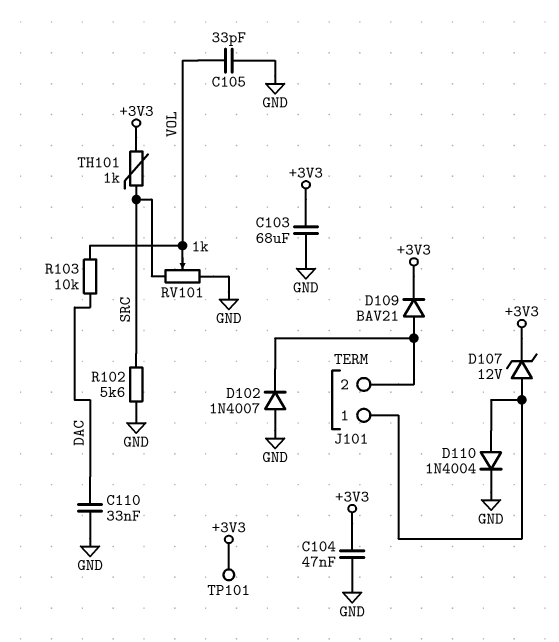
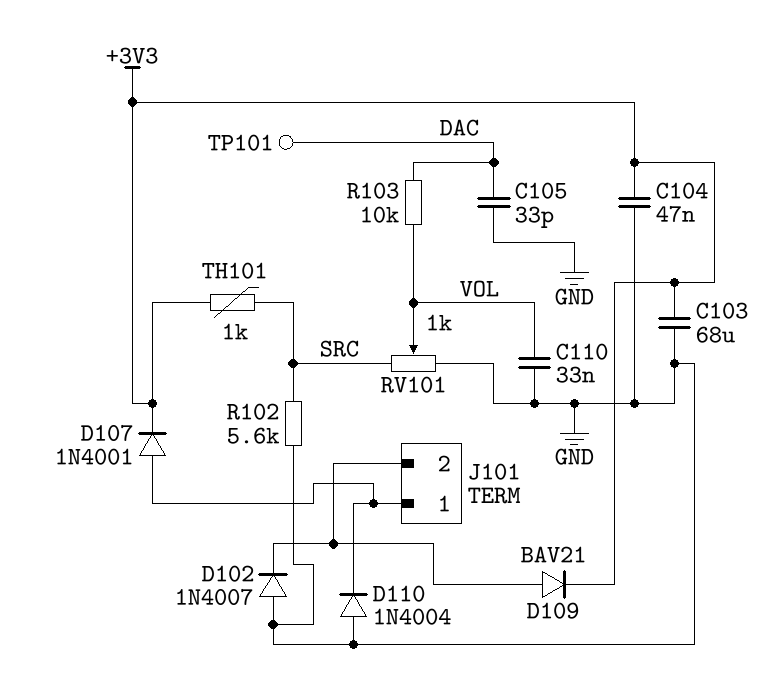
C105: 33pF (GND, VOL) -> 33pF (DAC, GND)
C110: 33nF (DAC, GND) -> 33nF (GND, VOL)
D107: zener 12V (A J101/1, K +3V3) -> diode 1N4001 (A J101/1, K +3V3)
D110: diode 1N4004 (A J101/1, K GND) -> diode 1N4004 (A GND, K J101/1)
TP101: test point (+3V3) -> test point (DAC)

